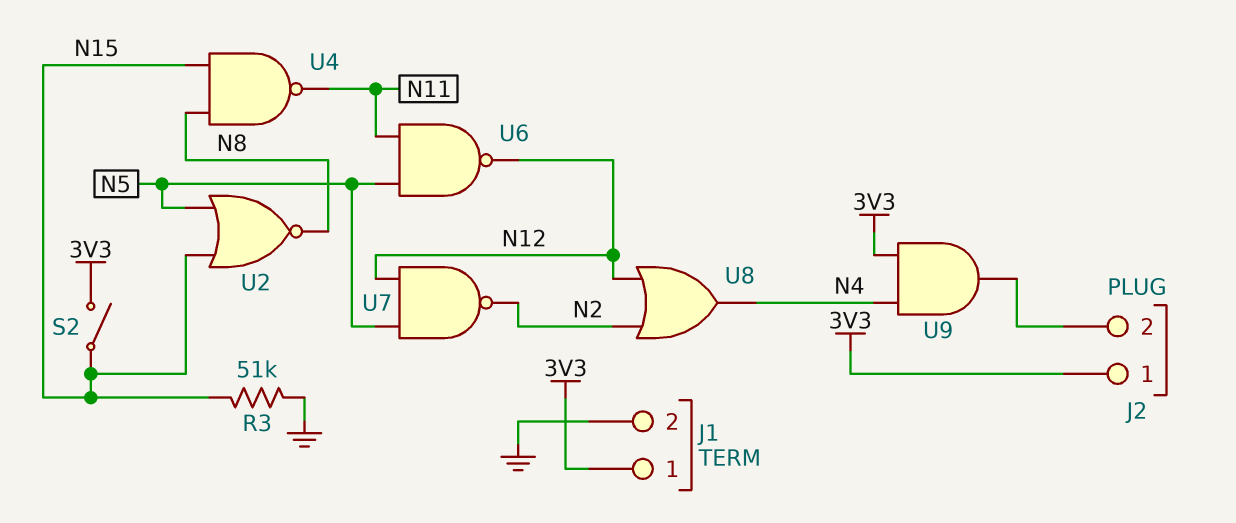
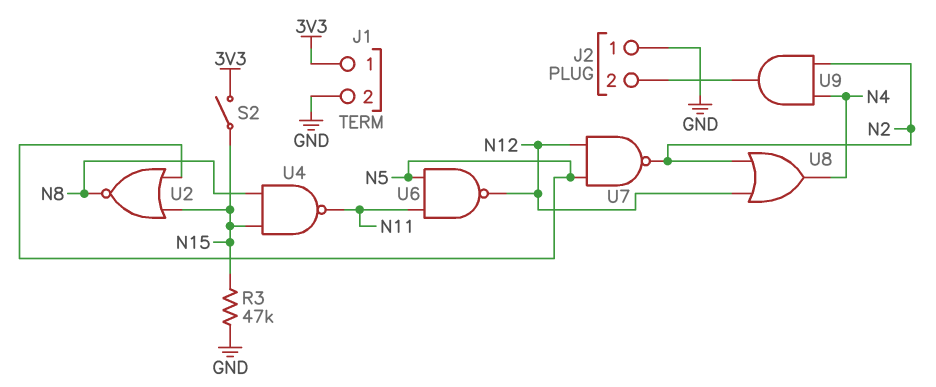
J2 pin 1: 3V3 -> GND
R3: 51k (GND, N15) -> 47k (GND, N15)
U9: AND (in 3V3, in N4, out J2/2) -> AND (in N2, in N4, out J2/2)

